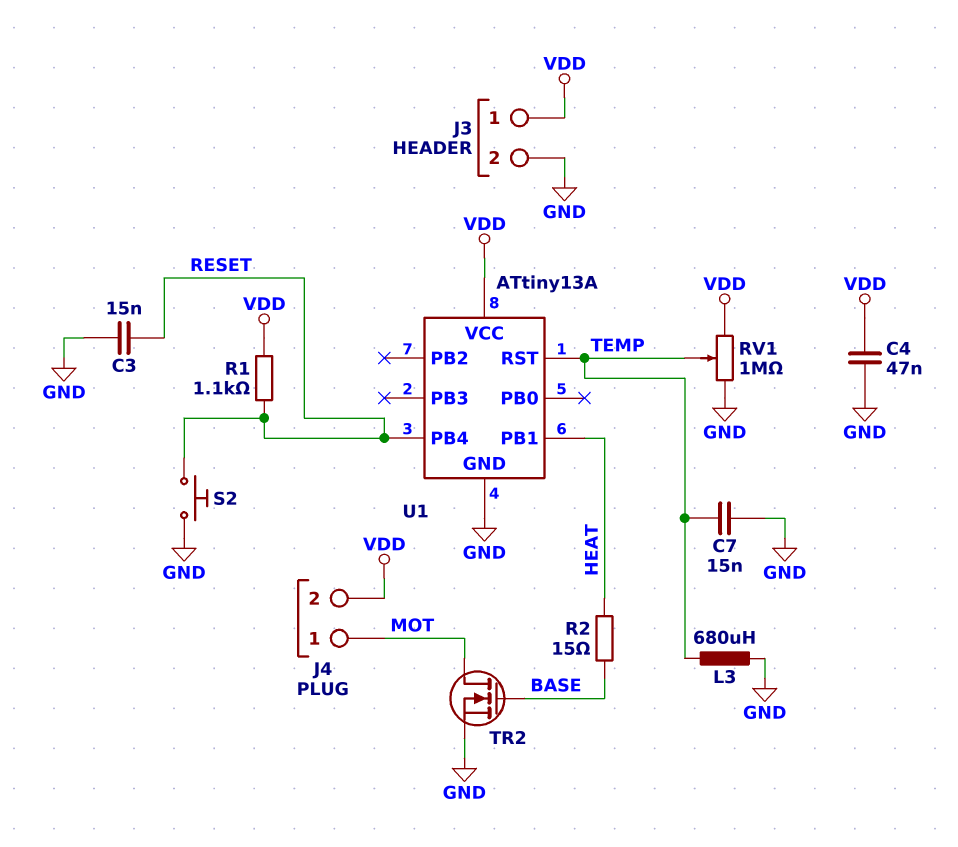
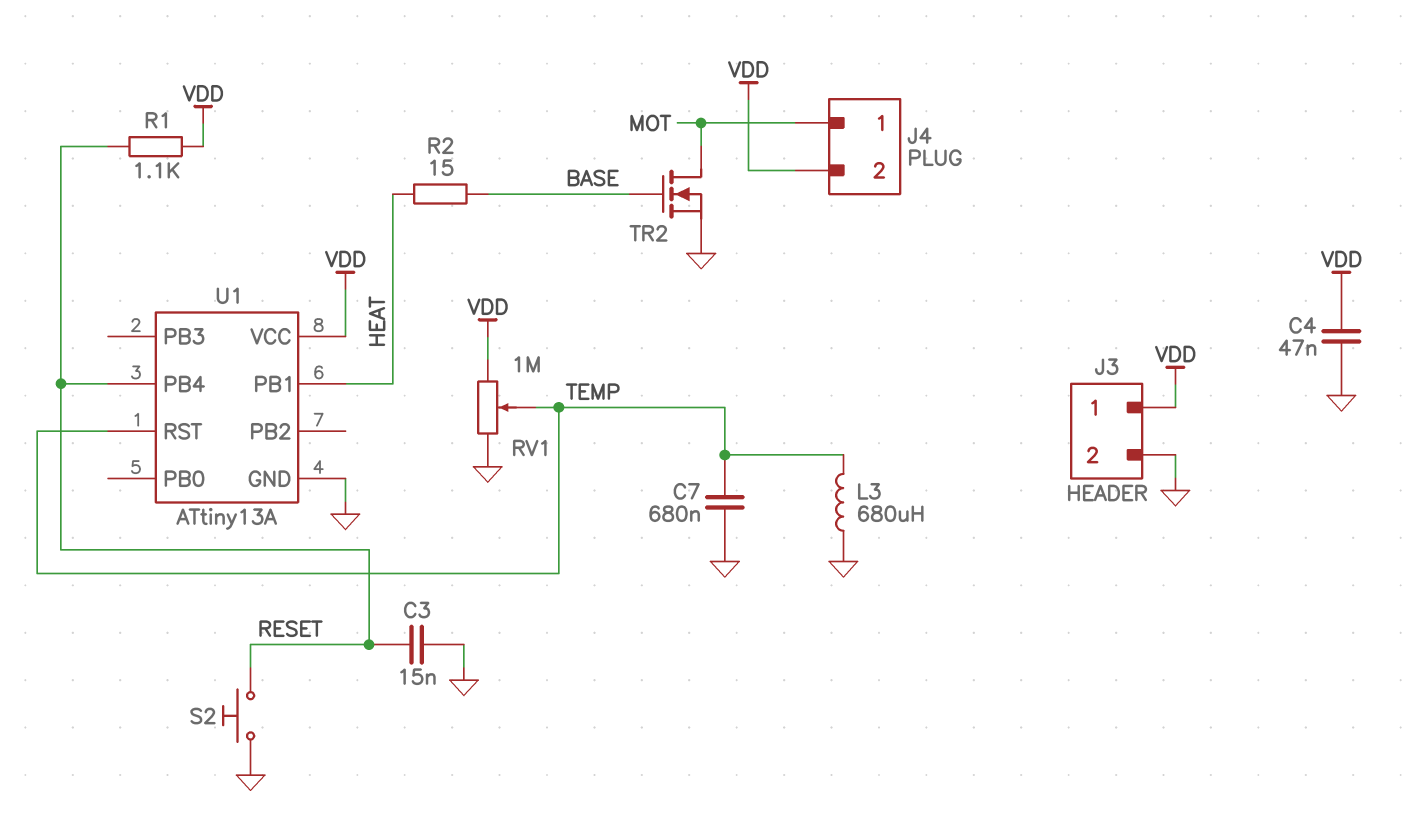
C7: 15nF (GND, TEMP) -> 680nF (GND, TEMP)

